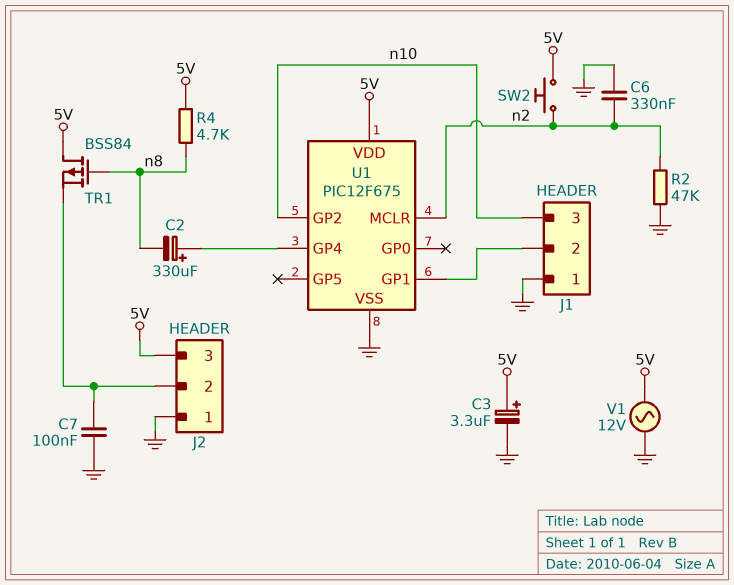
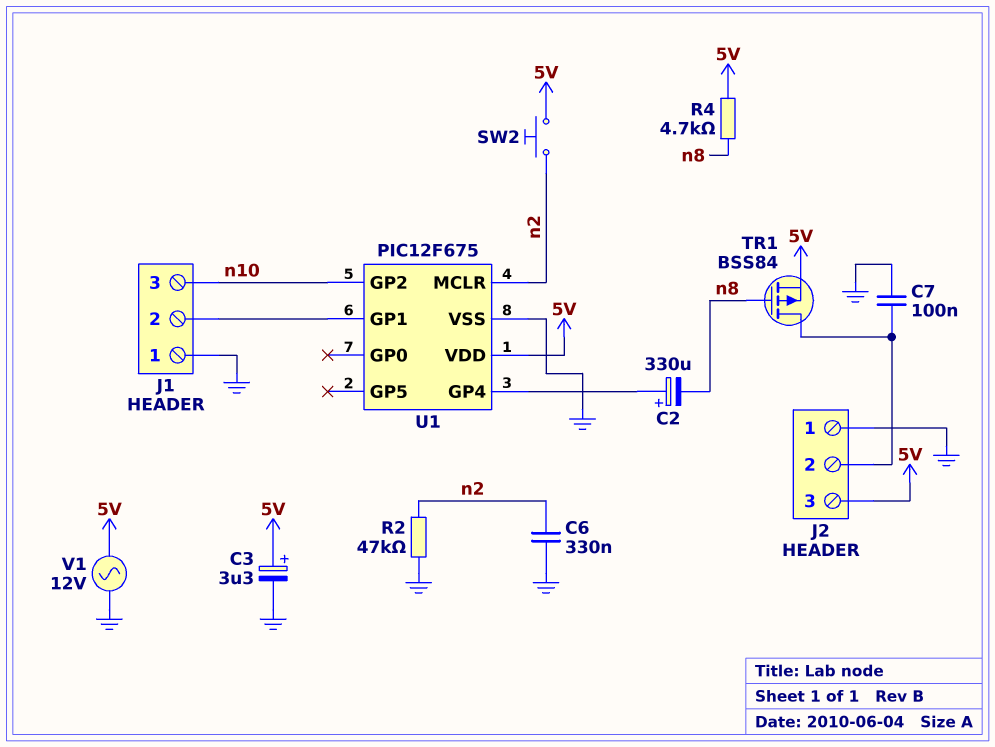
TR1: PMOS BSS84 (G n8, D 5V, S J2/2) -> PMOS BSS84 (G n8, D J2/2, S 5V)

